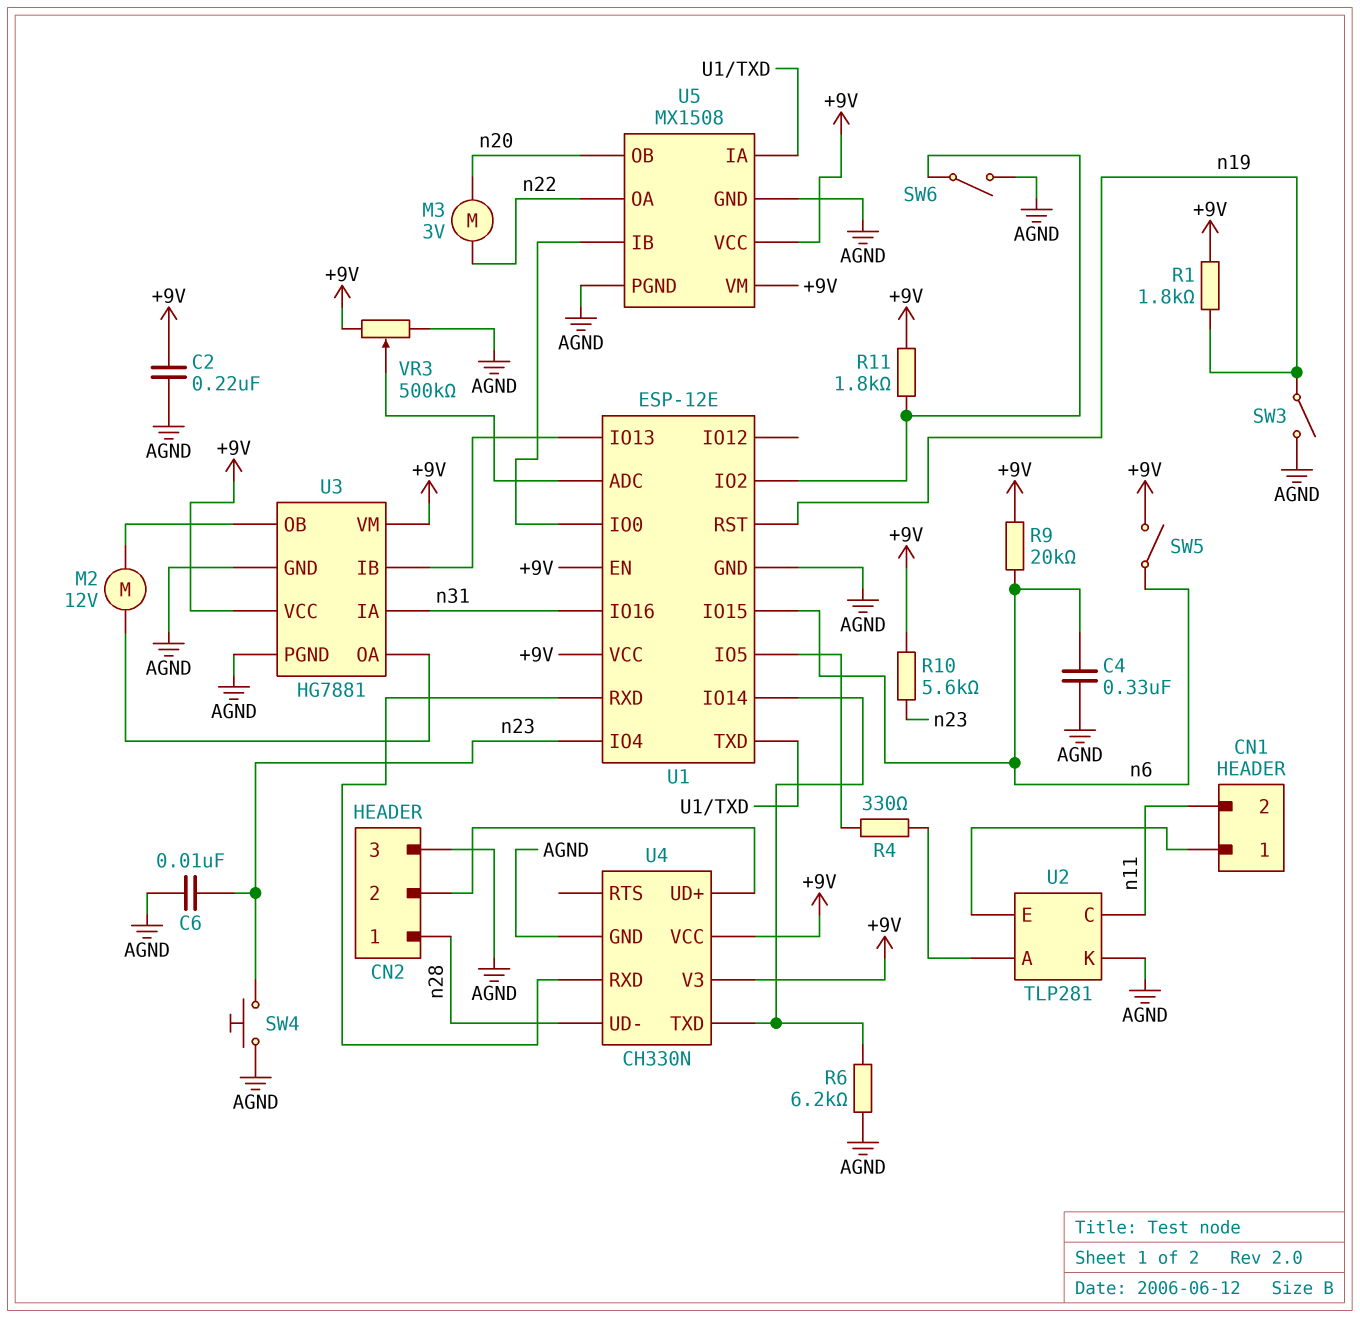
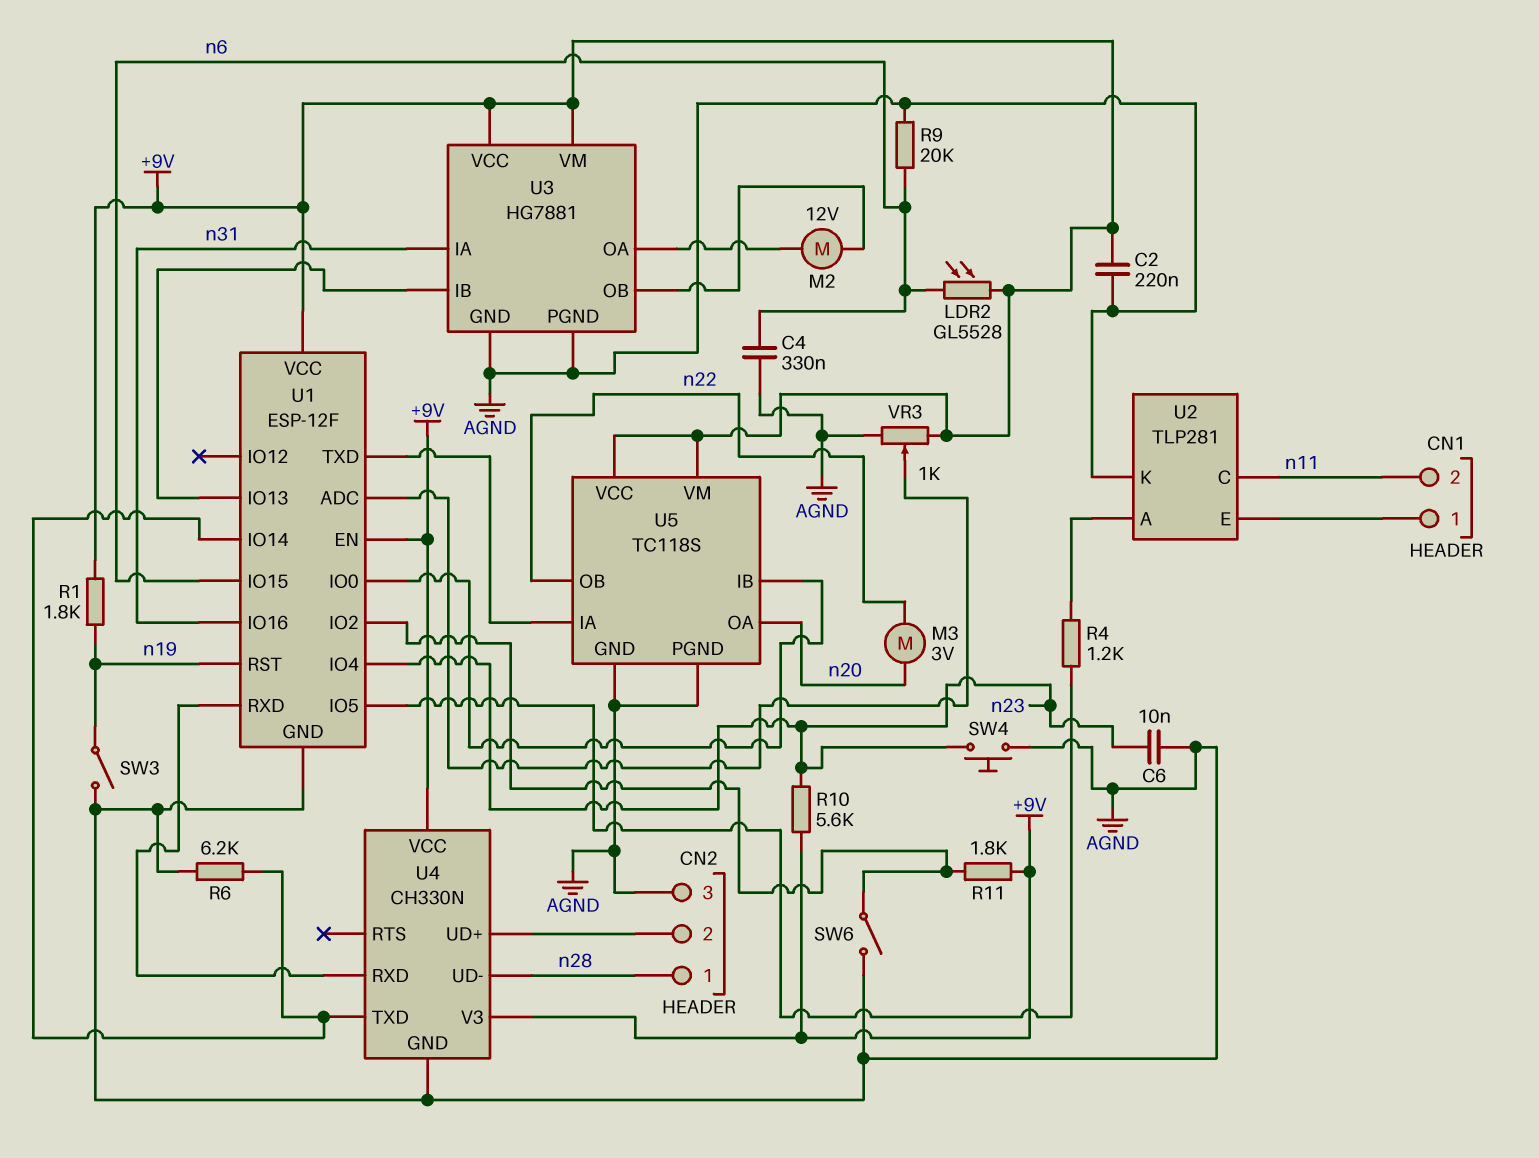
LDR2: none -> GL5528 (+9V, n6)
R4: 330 (U1/IO5, U2/A) -> 1.2k (U1/IO5, U2/A)
R9: 20k (+9V, n6) -> 20k (AGND, n6)
SW5: switch (+9V, n6) -> none
U1: ESP-12E -> ESP-12F
U5: MX1508 -> TC118S
U5 pin OA: n22 -> n20
U5 pin OB: n20 -> n22
VR3: 500k (+9V, AGND, wiper U1/ADC) -> 1k (+9V, AGND, wiper U1/ADC)

